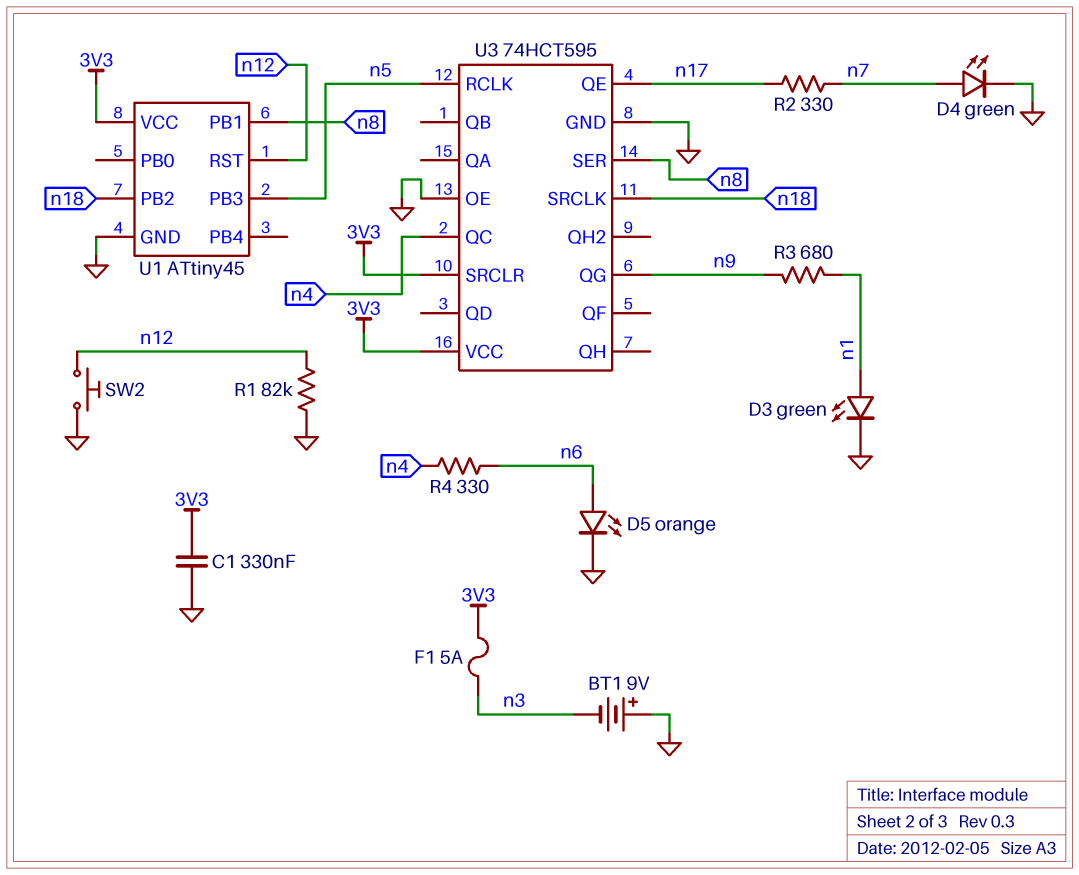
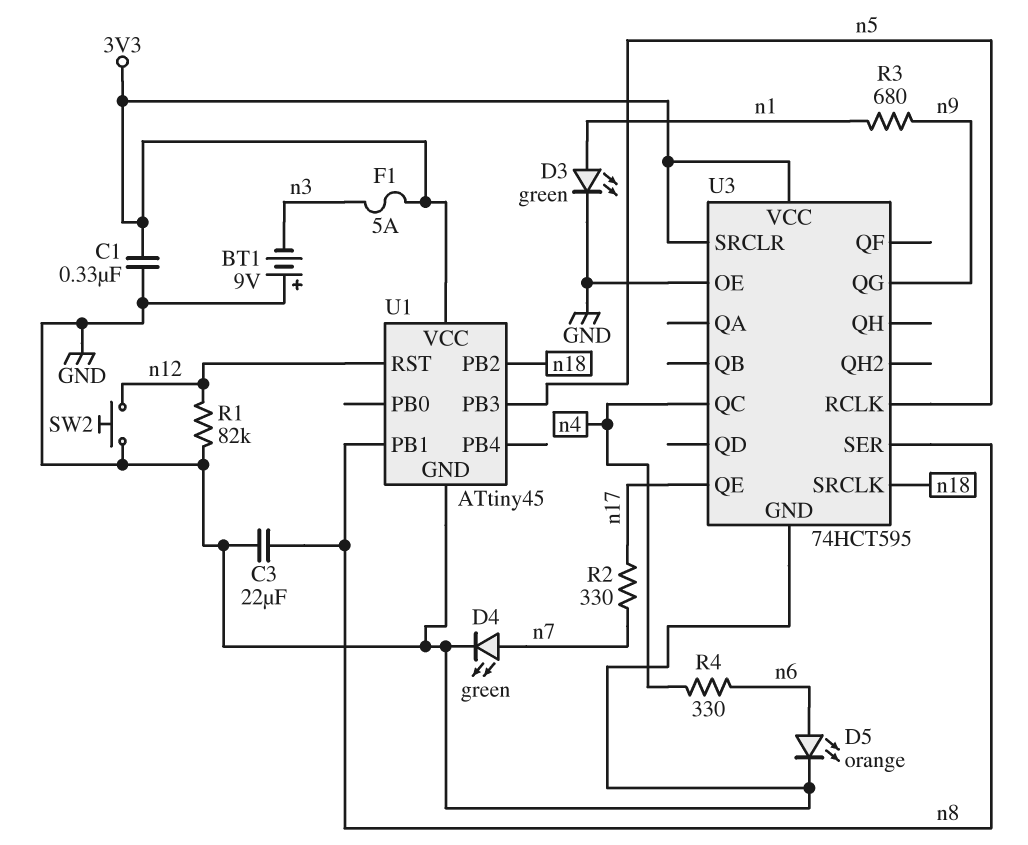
C3: none -> 22uF (GND, n8)

